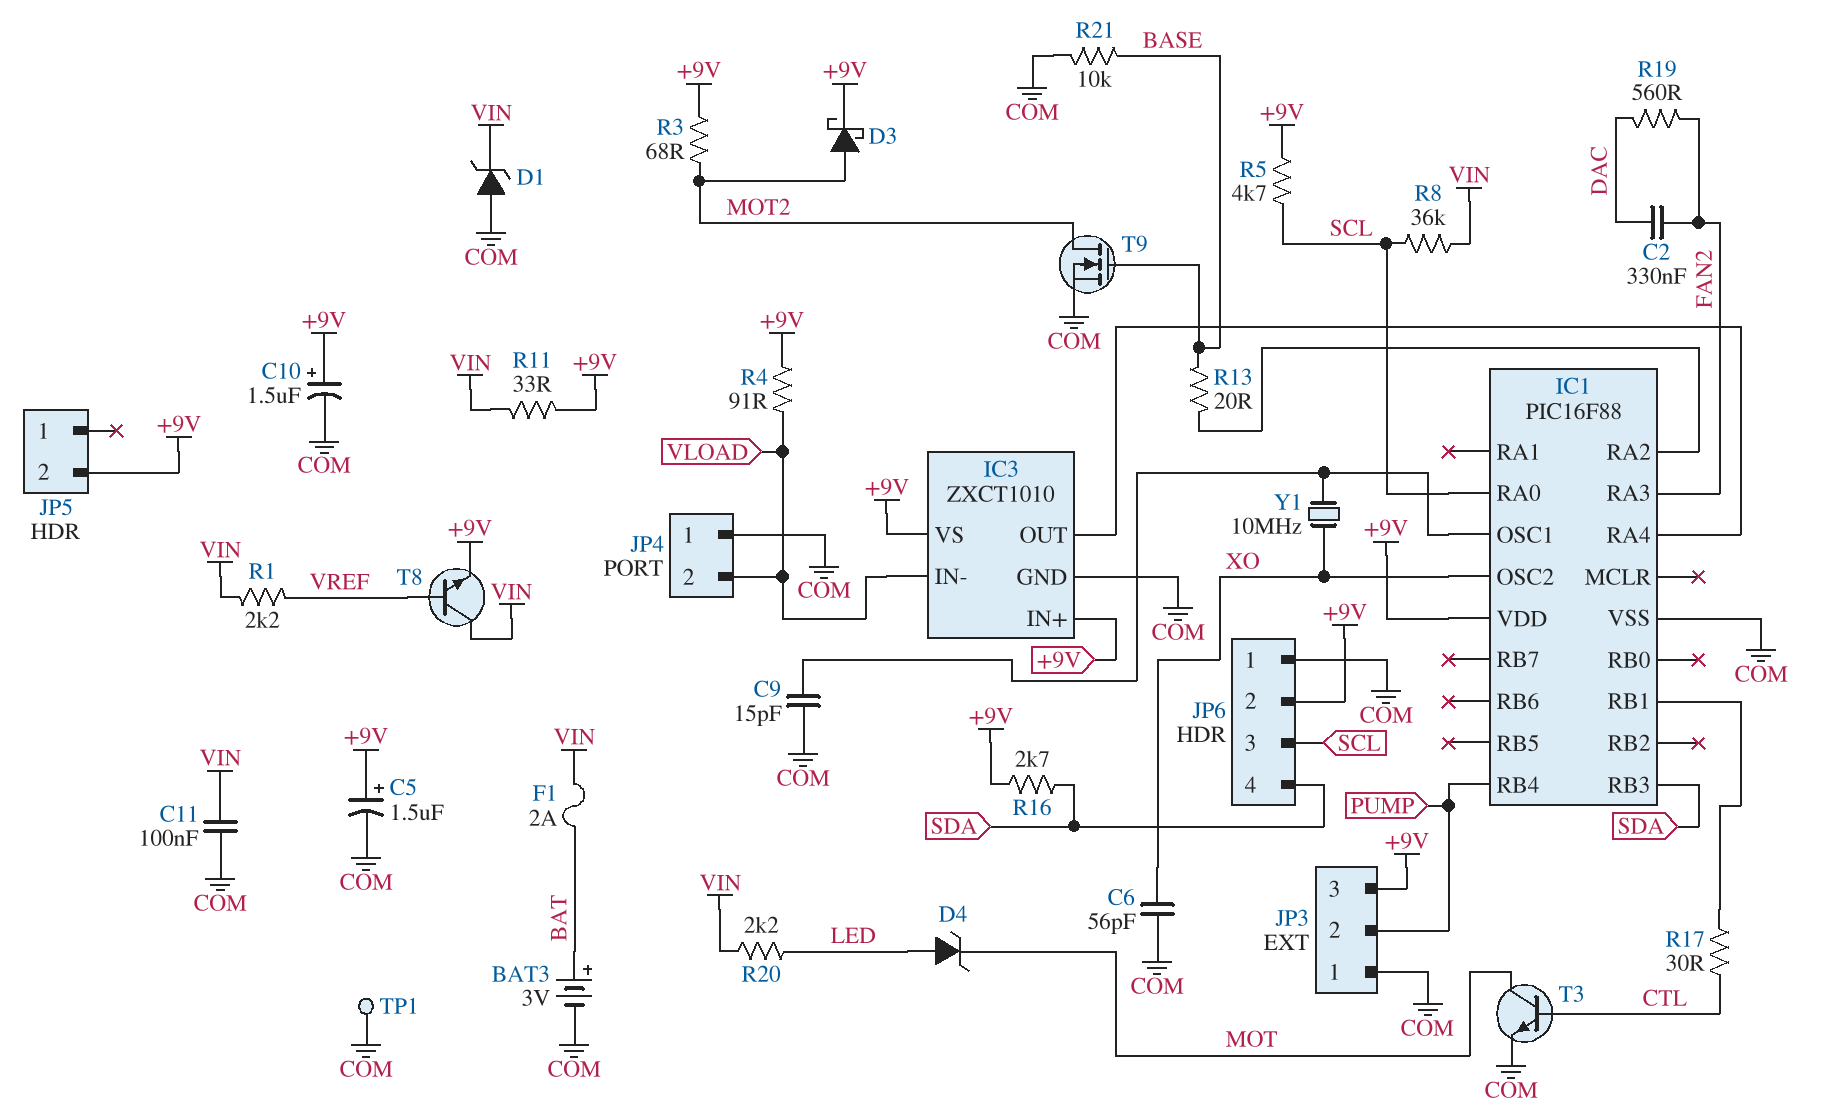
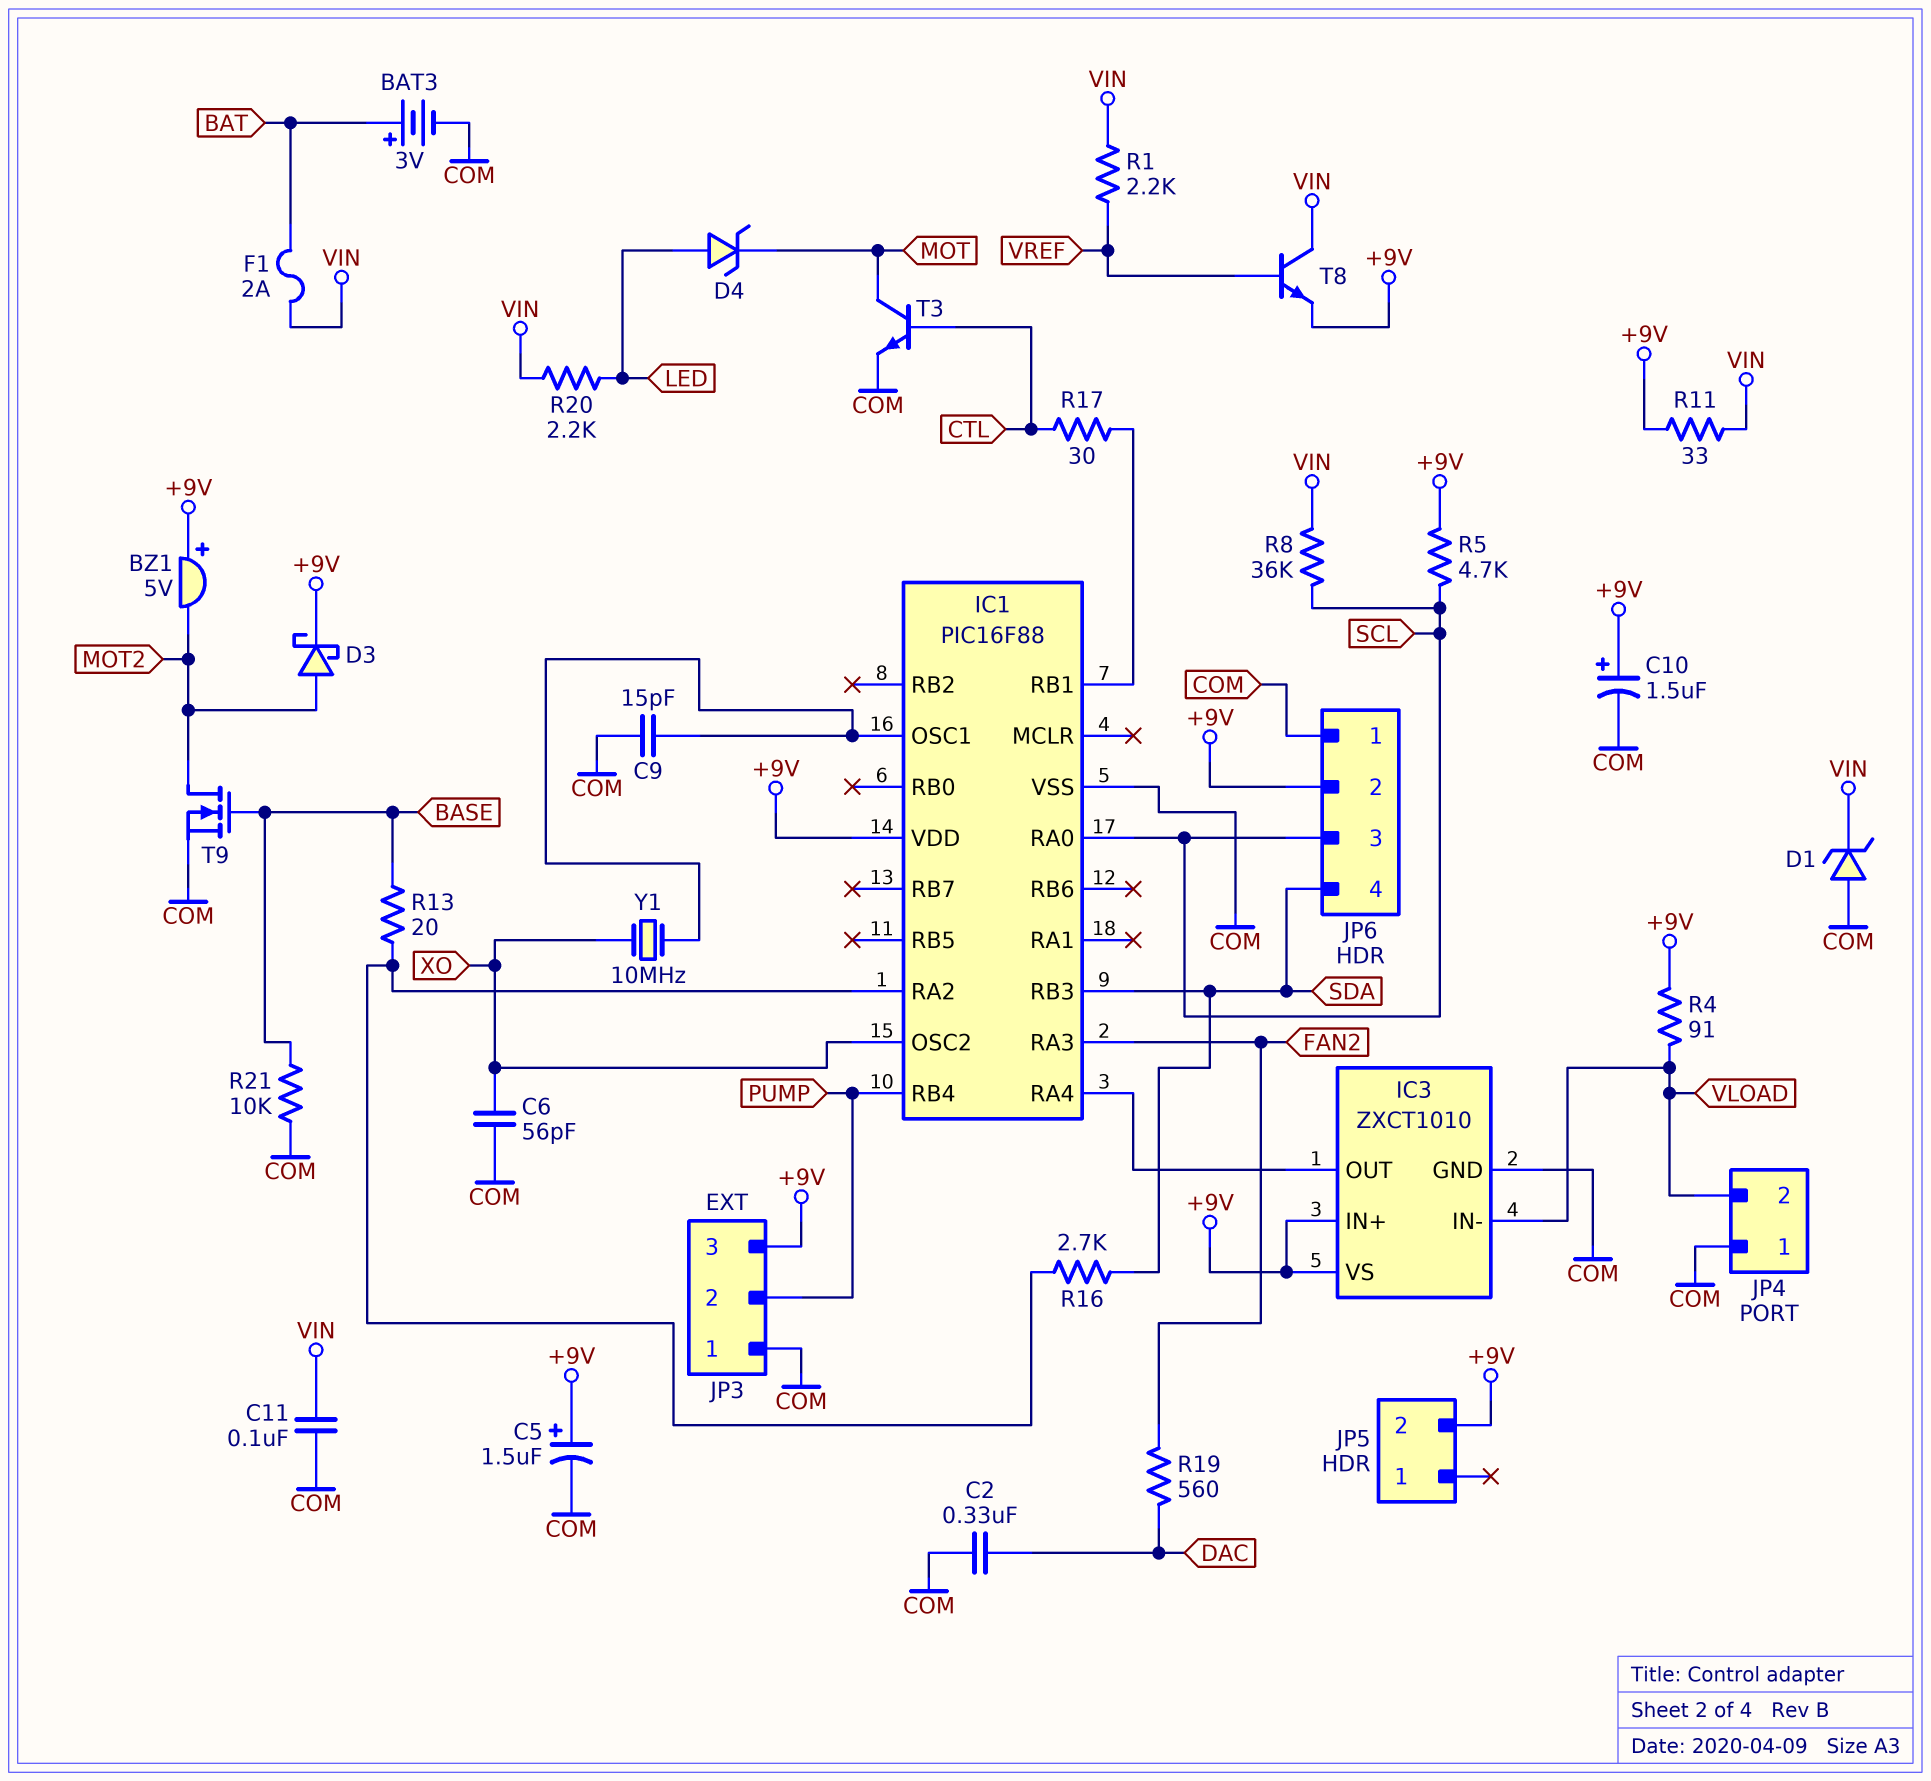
BZ1: none -> buzzer 5V (plus +9V, minus MOT2)
C2: 330nF (DAC, FAN2) -> 330nF (COM, DAC)
R3: 68 (+9V, MOT2) -> none
R16: 2.7k (+9V, SDA) -> 2.7k (IC1/RA2, SDA)
TP1: test point (COM) -> none

